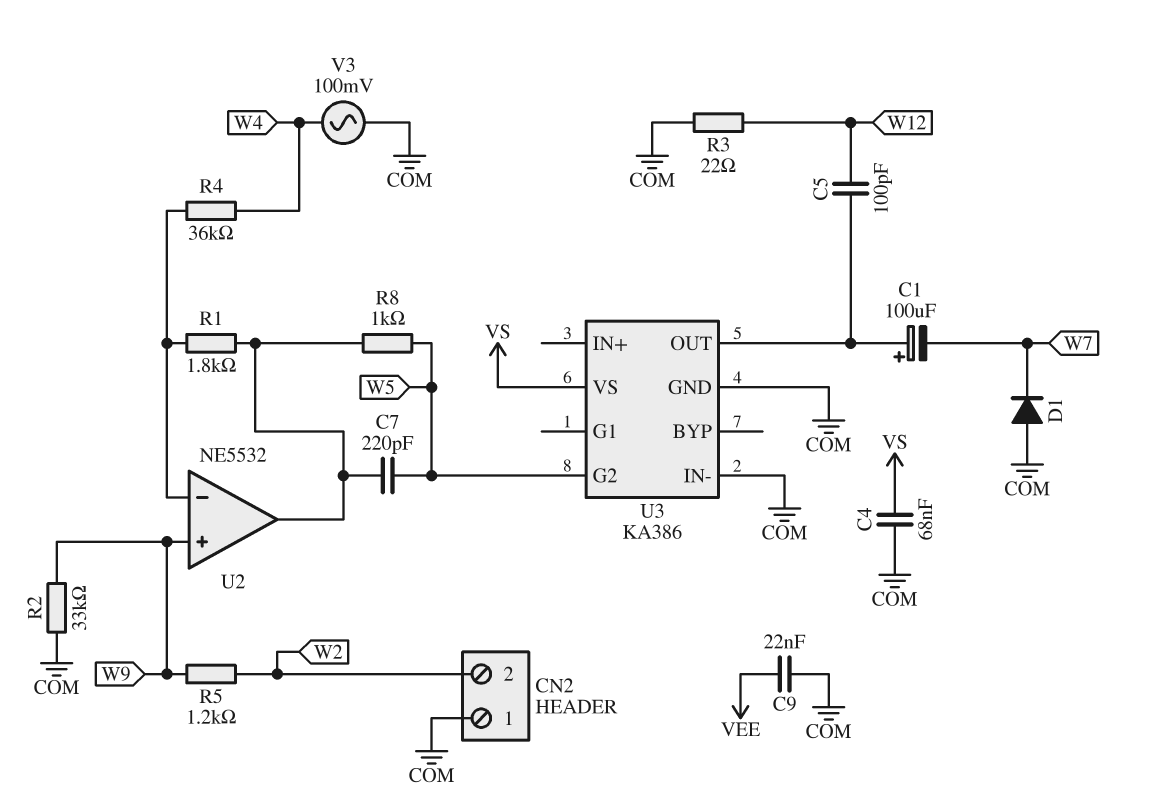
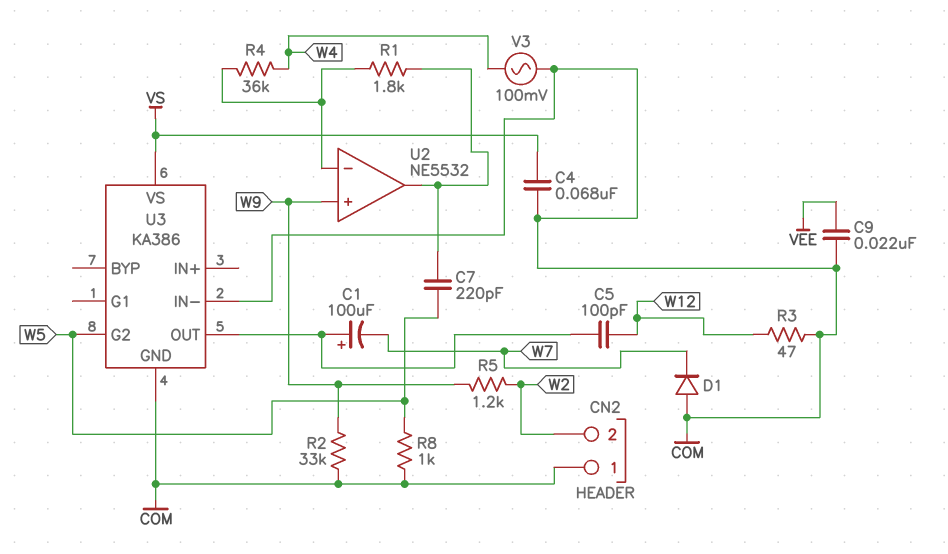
R3: 22 (COM, W12) -> 47 (COM, W12)
R8: 1k (U2/out, W5) -> 1k (COM, W5)

